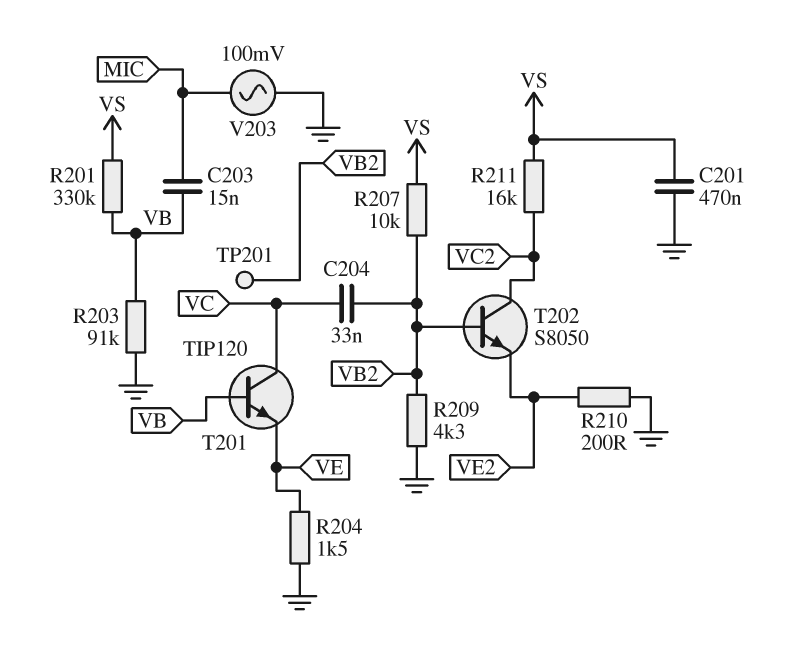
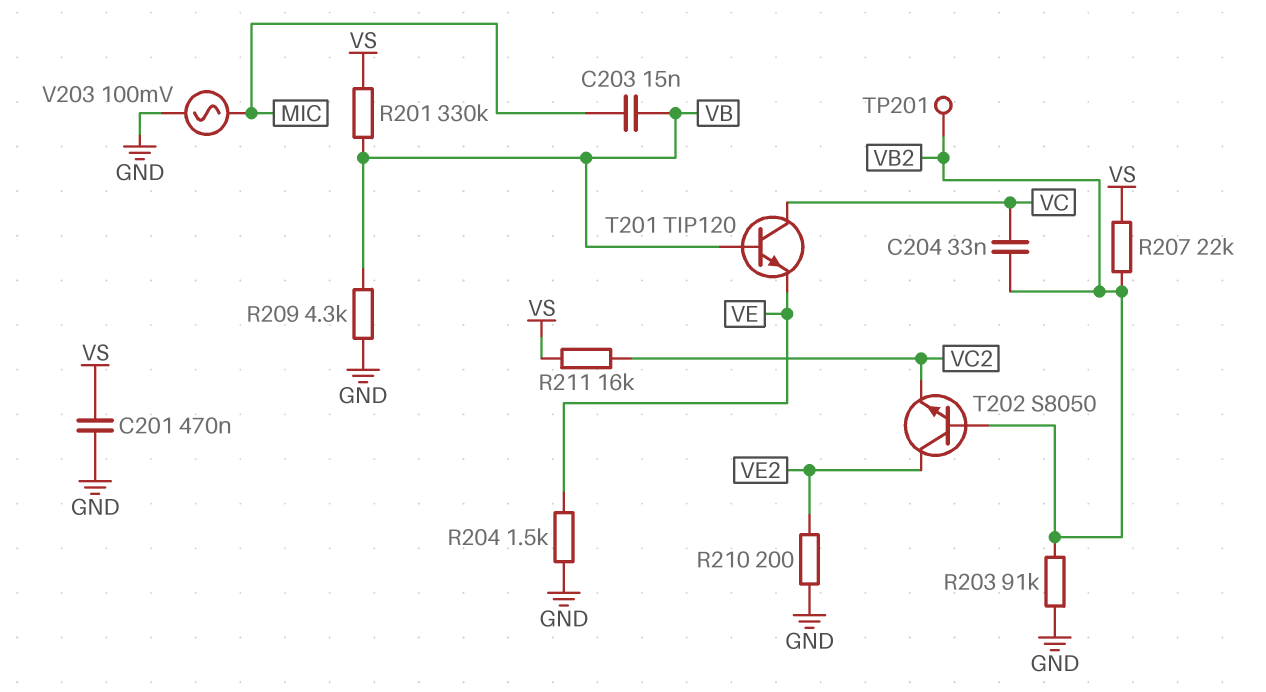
R203: 91k (GND, VB) -> 91k (GND, VB2)
R207: 10k (VB2, VS) -> 22k (VB2, VS)
R209: 4.3k (GND, VB2) -> 4.3k (GND, VB)
T202: NPN S8050 (B VB2, C VC2, E VE2) -> NPN S8050 (B VB2, C VE2, E VC2)

